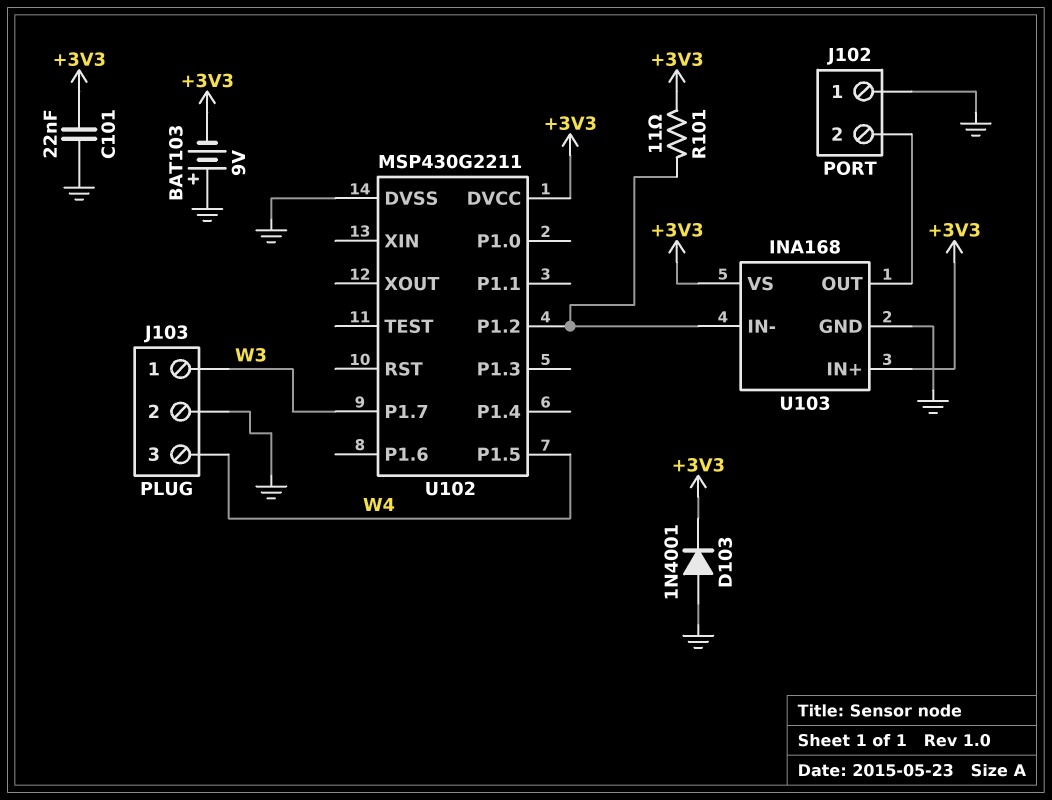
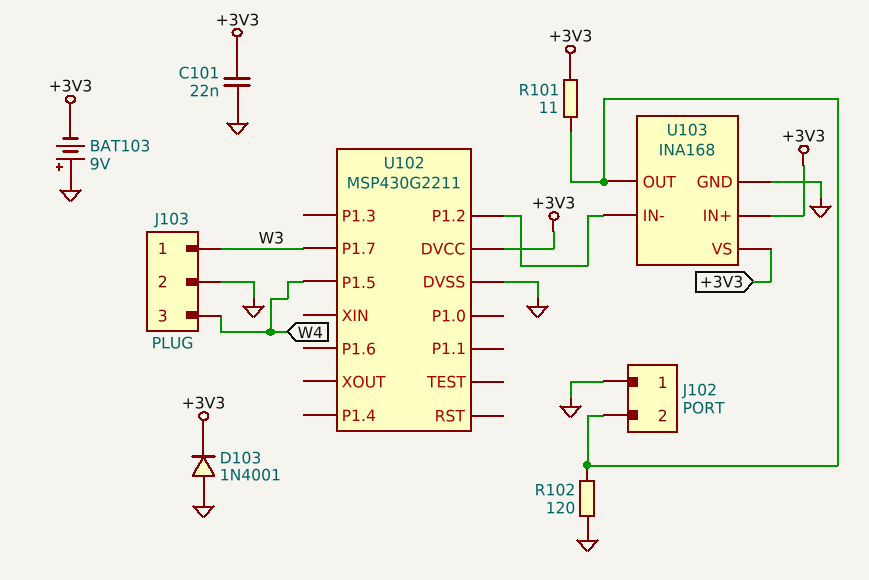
R101: 11 (+3V3, U102/P1.2) -> 11 (+3V3, J102/2)
R102: none -> 120 (GND, J102/2)

